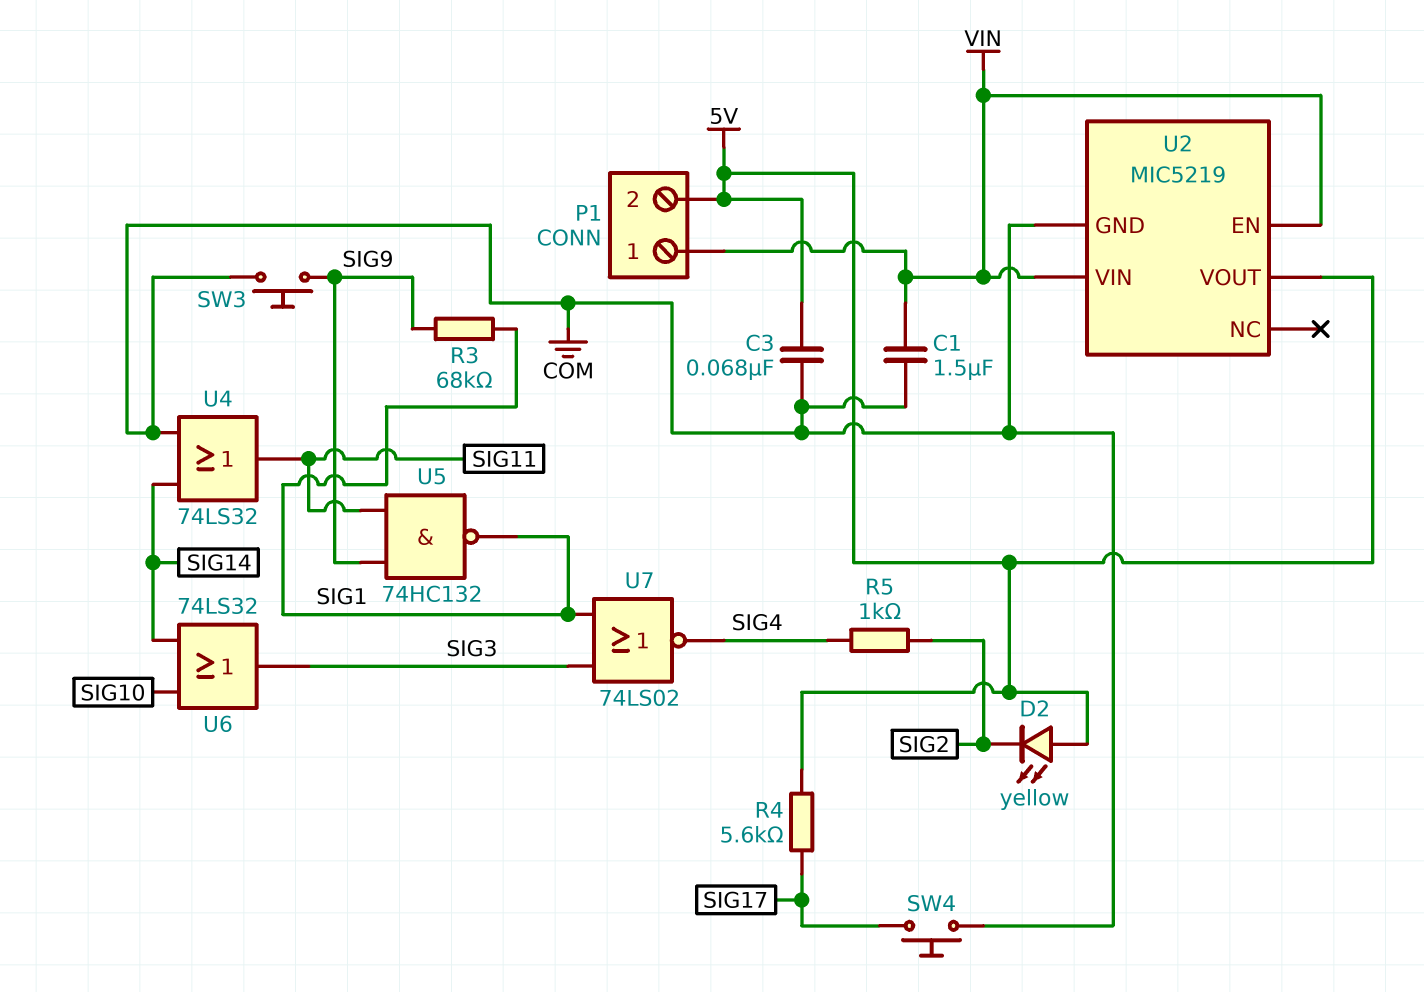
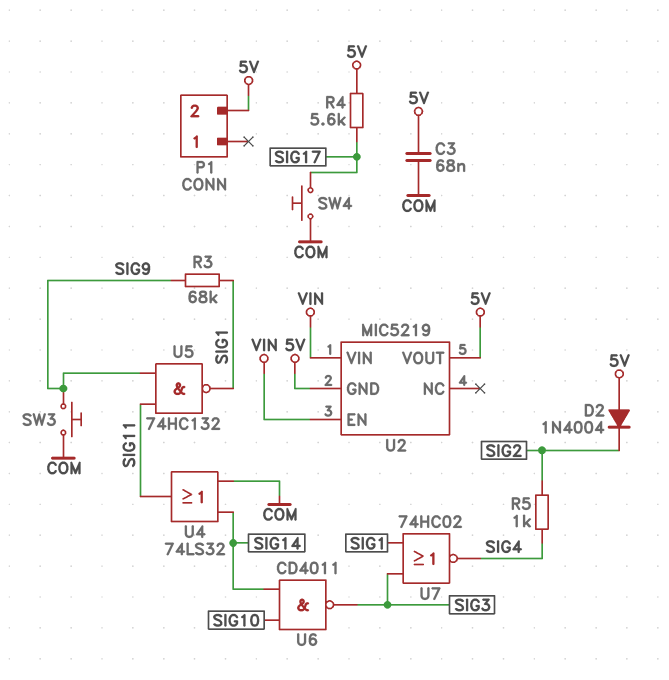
C1: 1.5uF (COM, VIN) -> none
D2: LED yellow (A 5V, K SIG2) -> diode 1N4004 (A 5V, K SIG2)
P1 pin 1: VIN -> none
U2 pin GND: COM -> 5V
U6: OR 74LS32 (in SIG10, in SIG14, out SIG3) -> NAND CD4011 (in SIG10, in SIG14, out SIG3)
U7: NOR 74LS02 (in SIG1, in SIG3, out SIG4) -> NOR 74HC02 (in SIG1, in SIG3, out SIG4)

